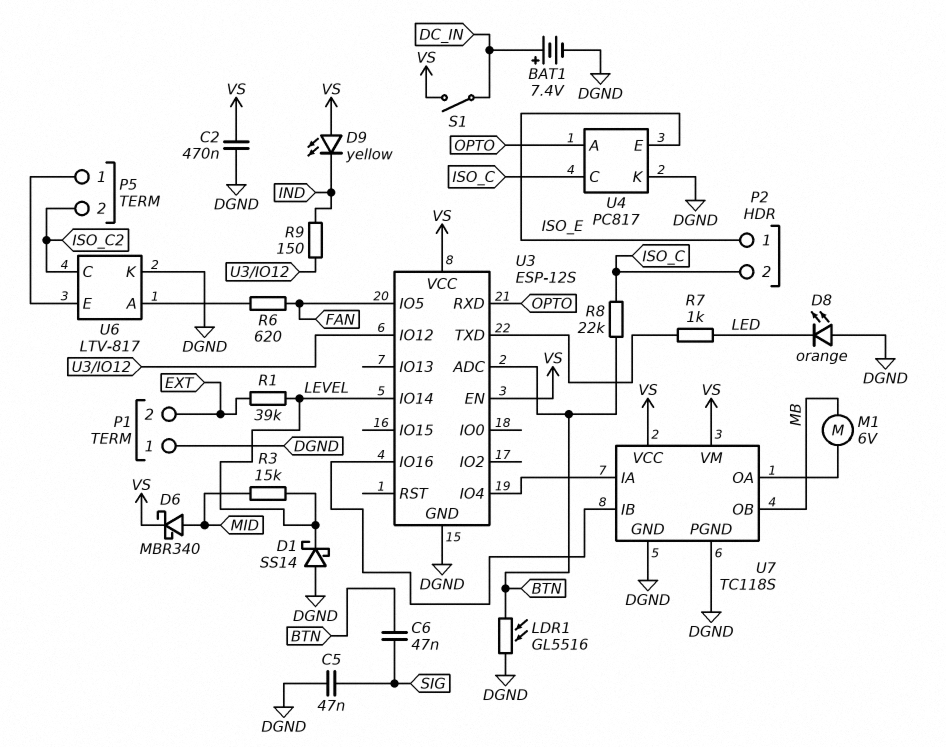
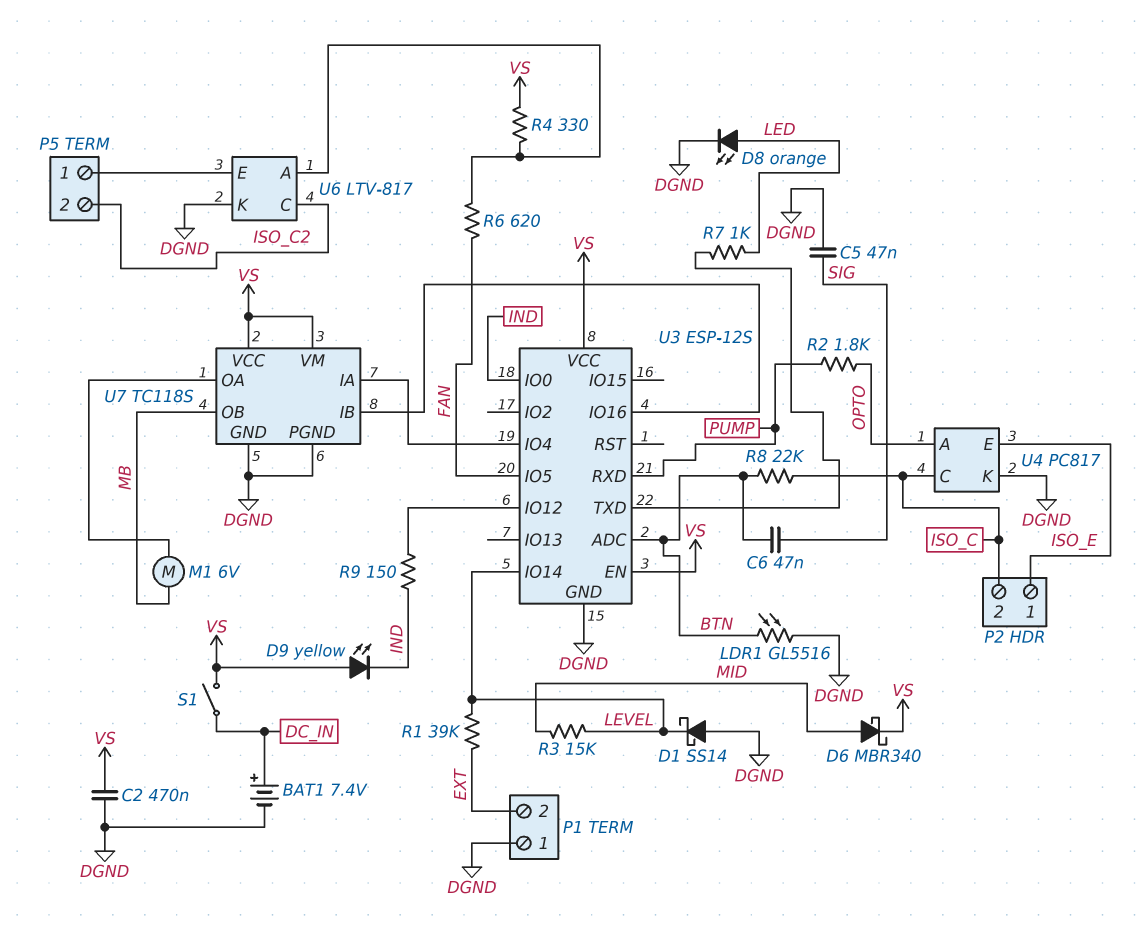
D8: LED orange (A DGND, K LED) -> LED orange (A LED, K DGND)
R2: none -> 1.8k (OPTO, PUMP)
R4: none -> 330 (U6/A, VS)
U3 pin IO0: none -> IND
U3 pin RXD: OPTO -> PUMP

